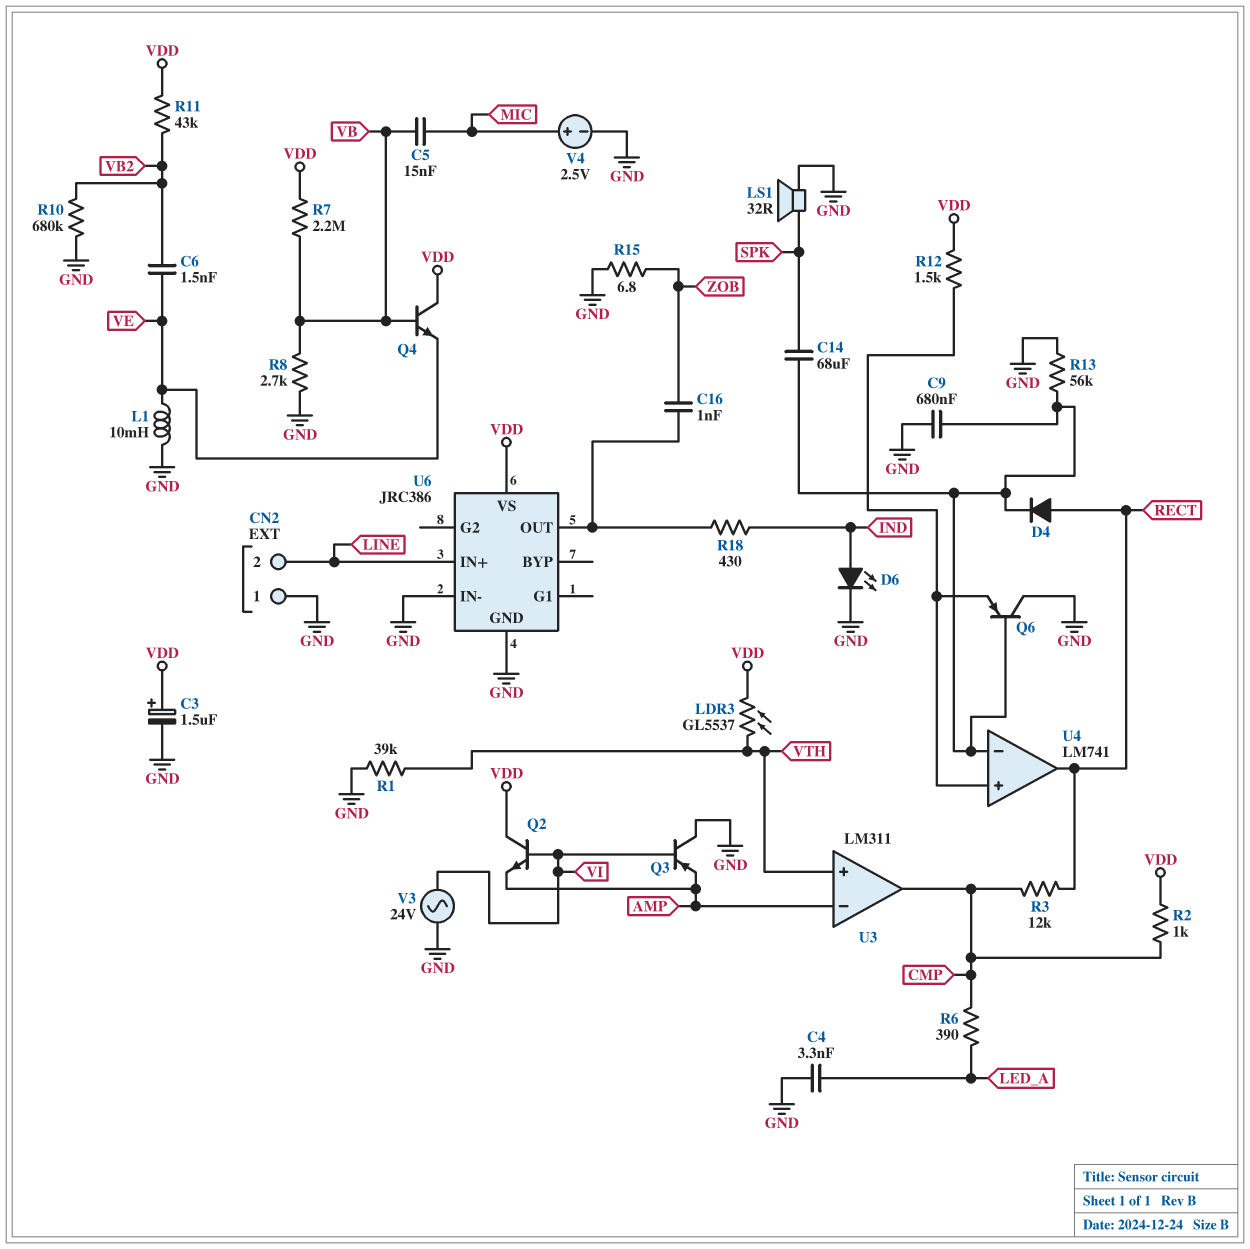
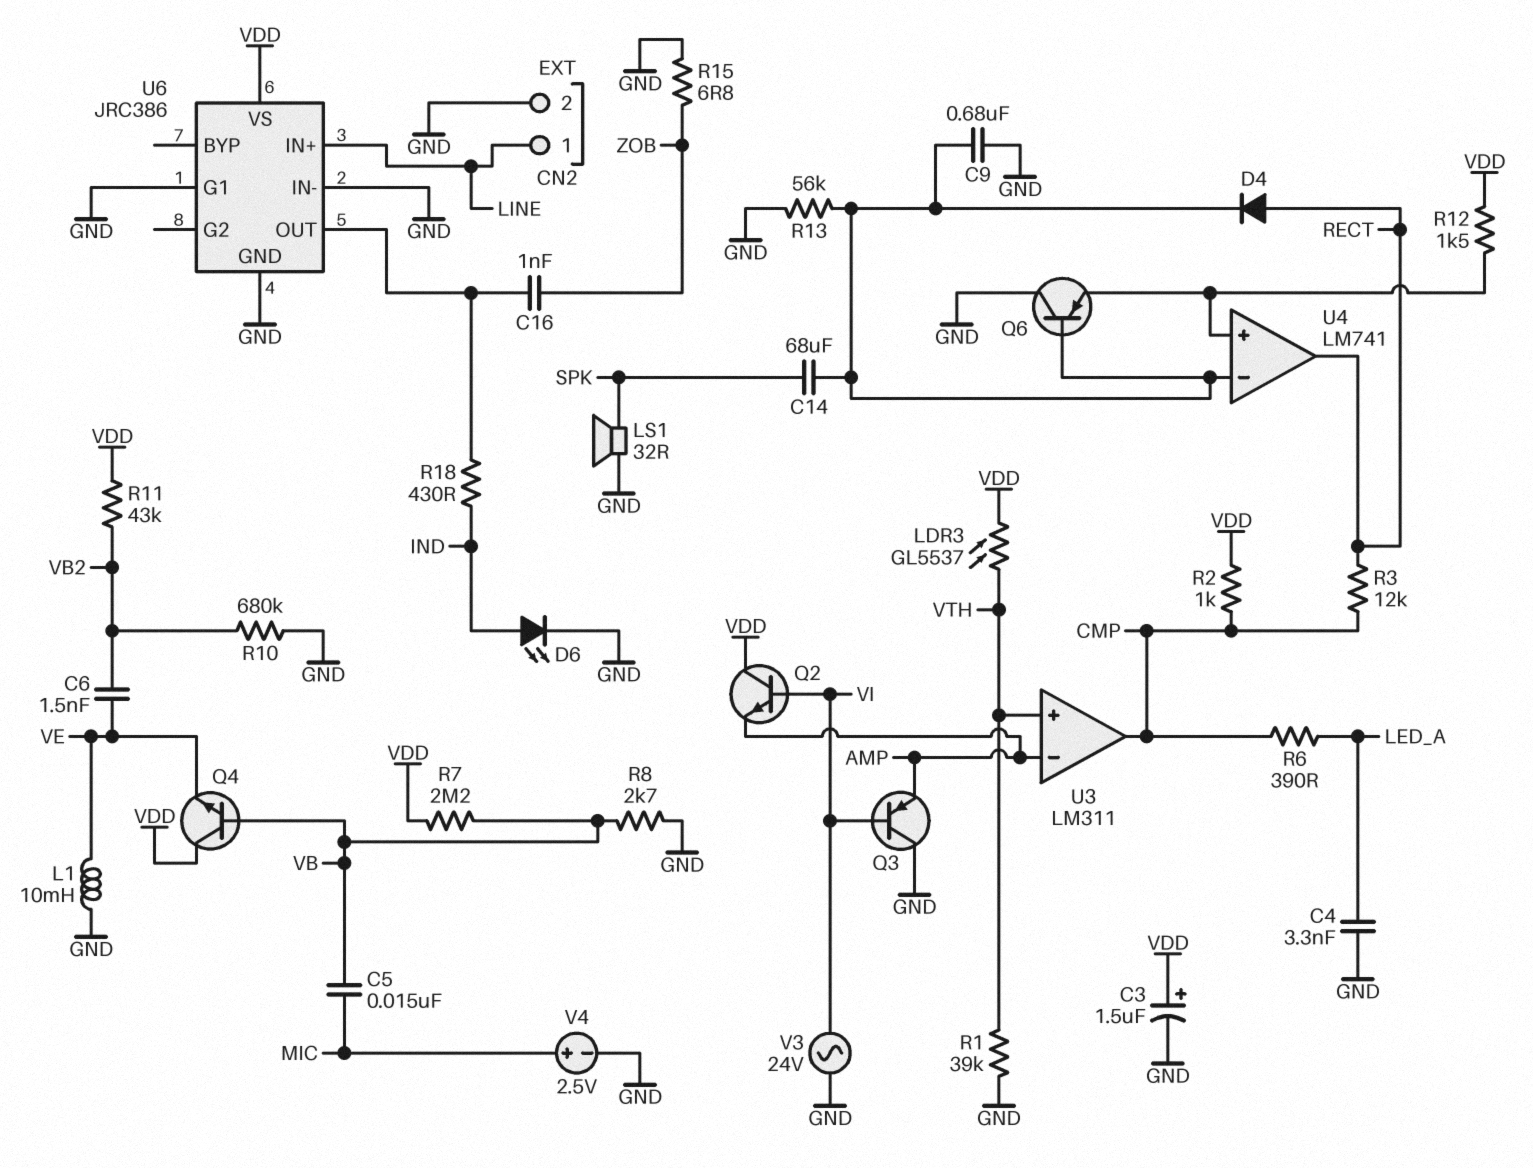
CN2 pin 1: GND -> LINE
CN2 pin 2: LINE -> GND
U6 pin G1: none -> GND

